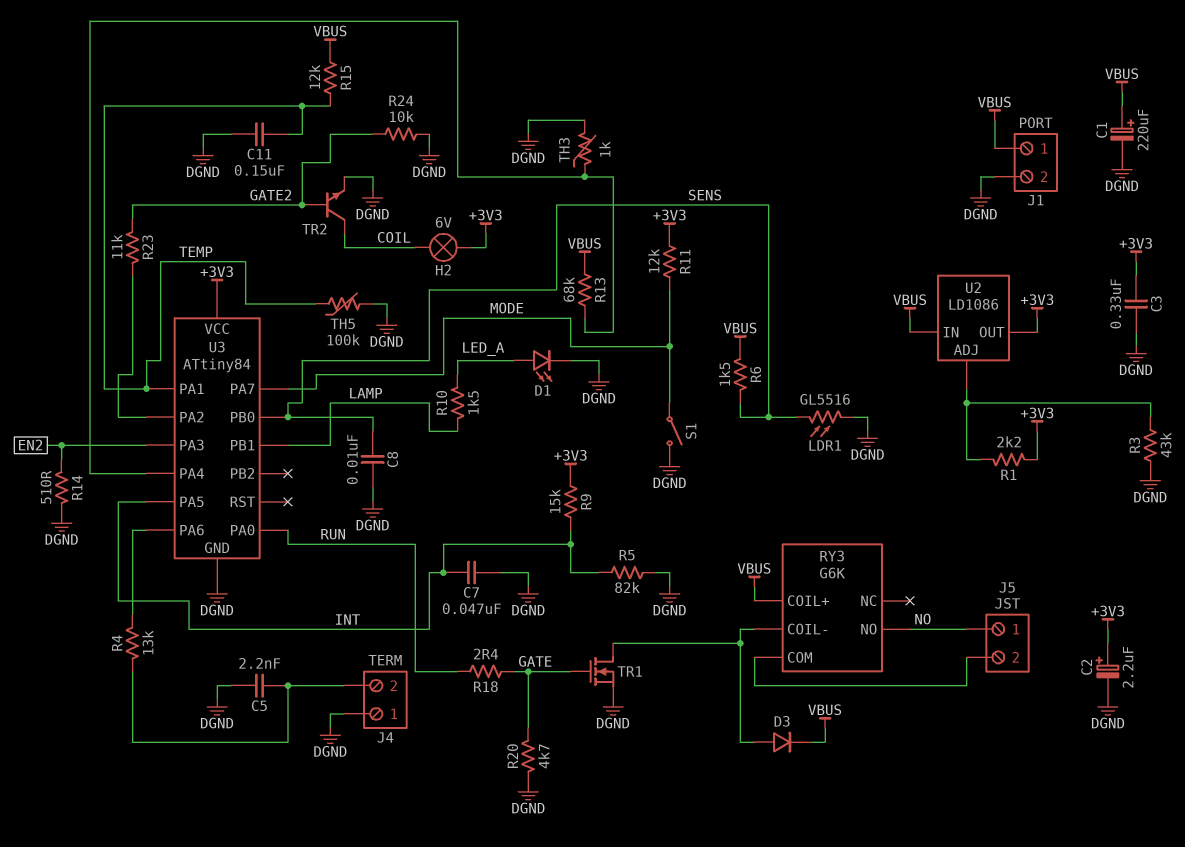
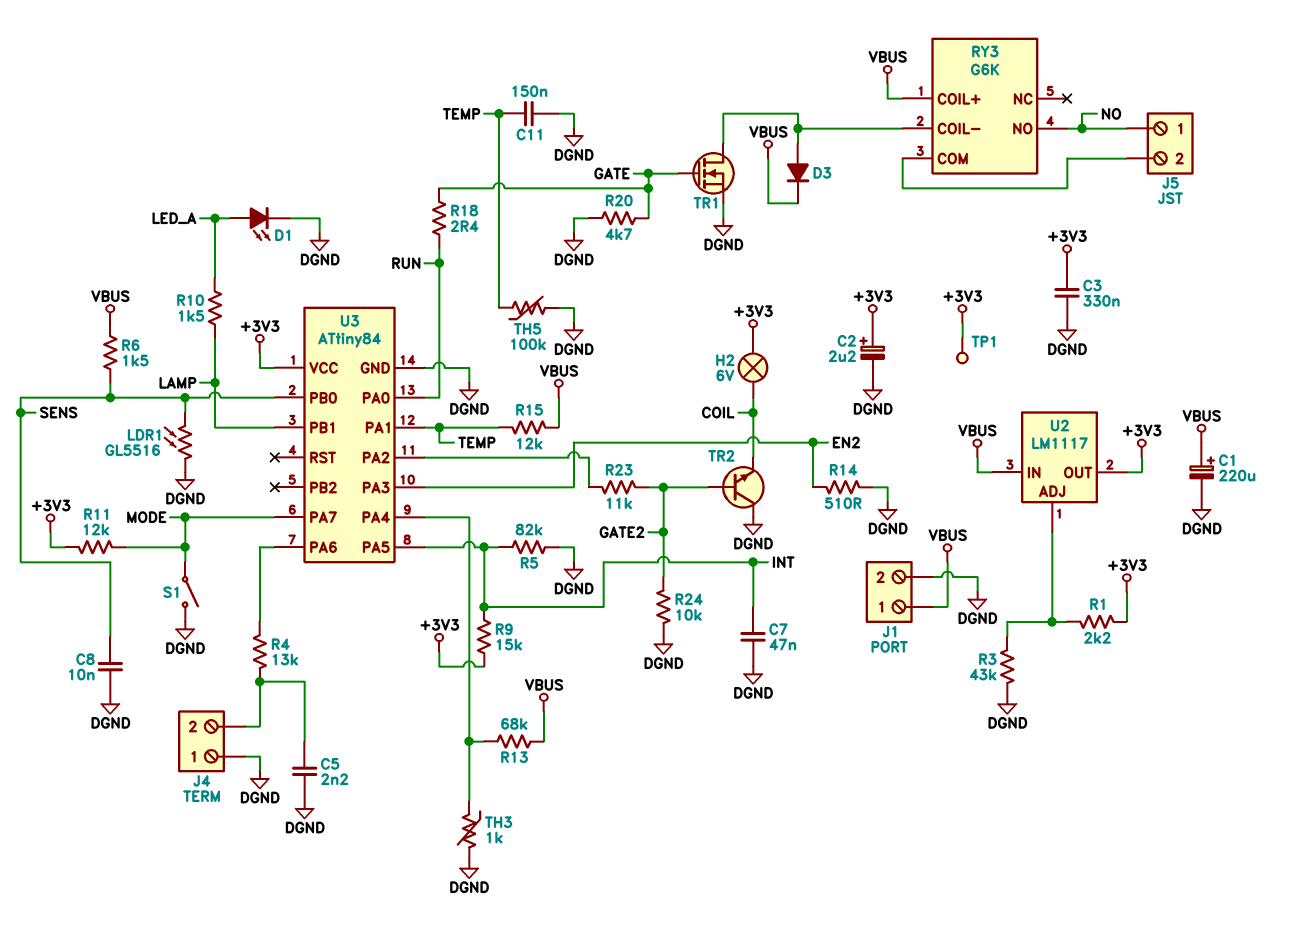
TP1: none -> test point (+3V3)
TR2: NPN (B GATE2, C COIL, E DGND) -> NPN (B GATE2, C DGND, E COIL)
U2: LD1086 -> LM1117

